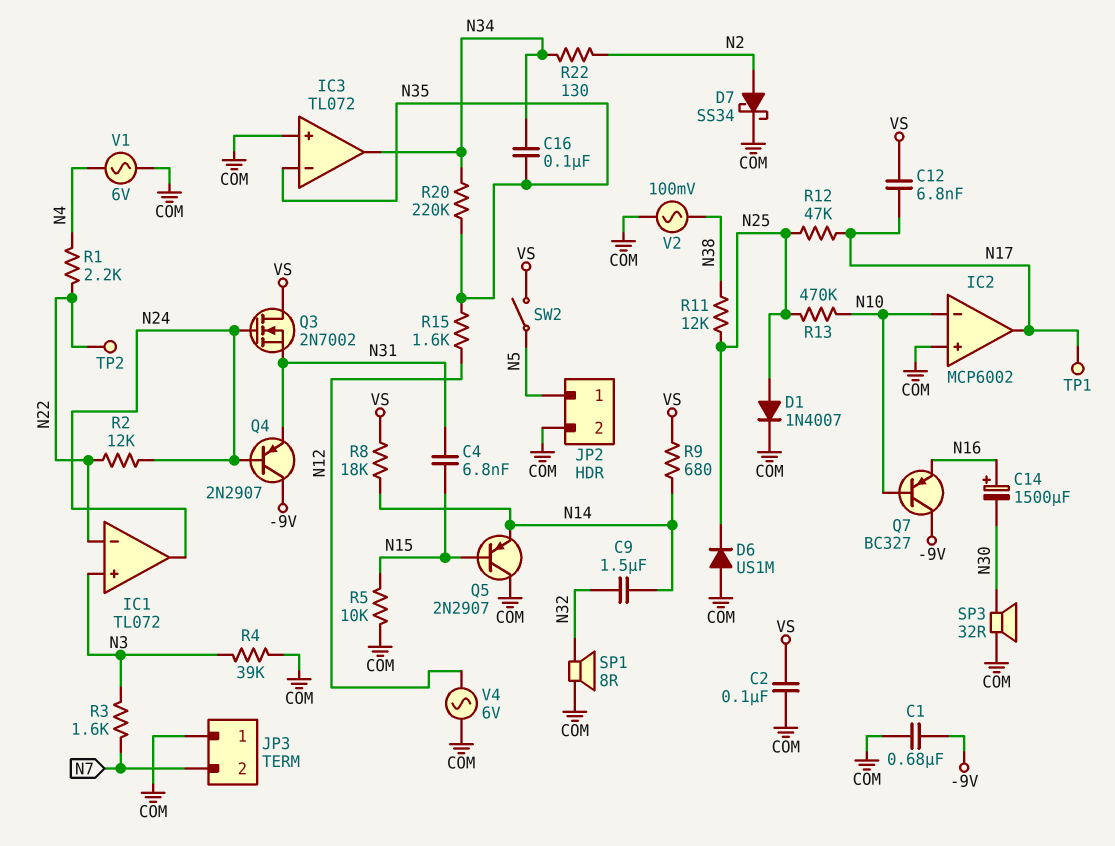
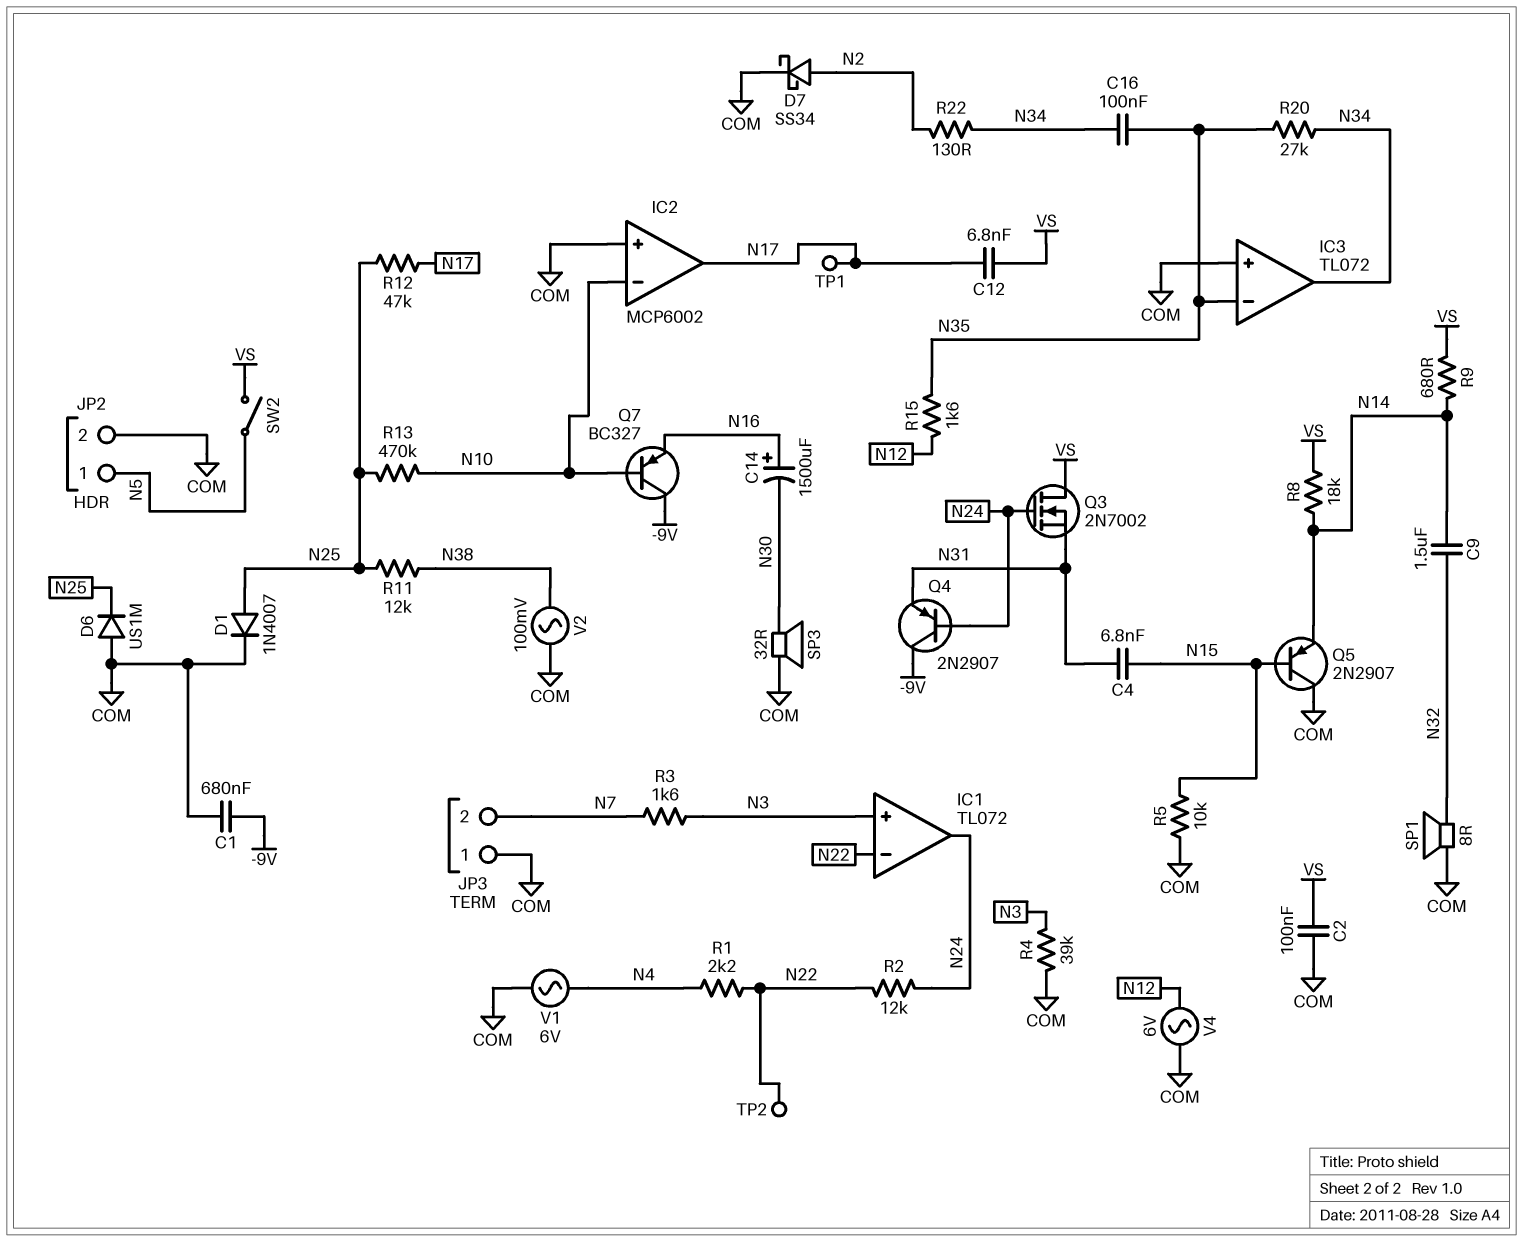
R20: 220k (N34, N35) -> 27k (N34, N35)

